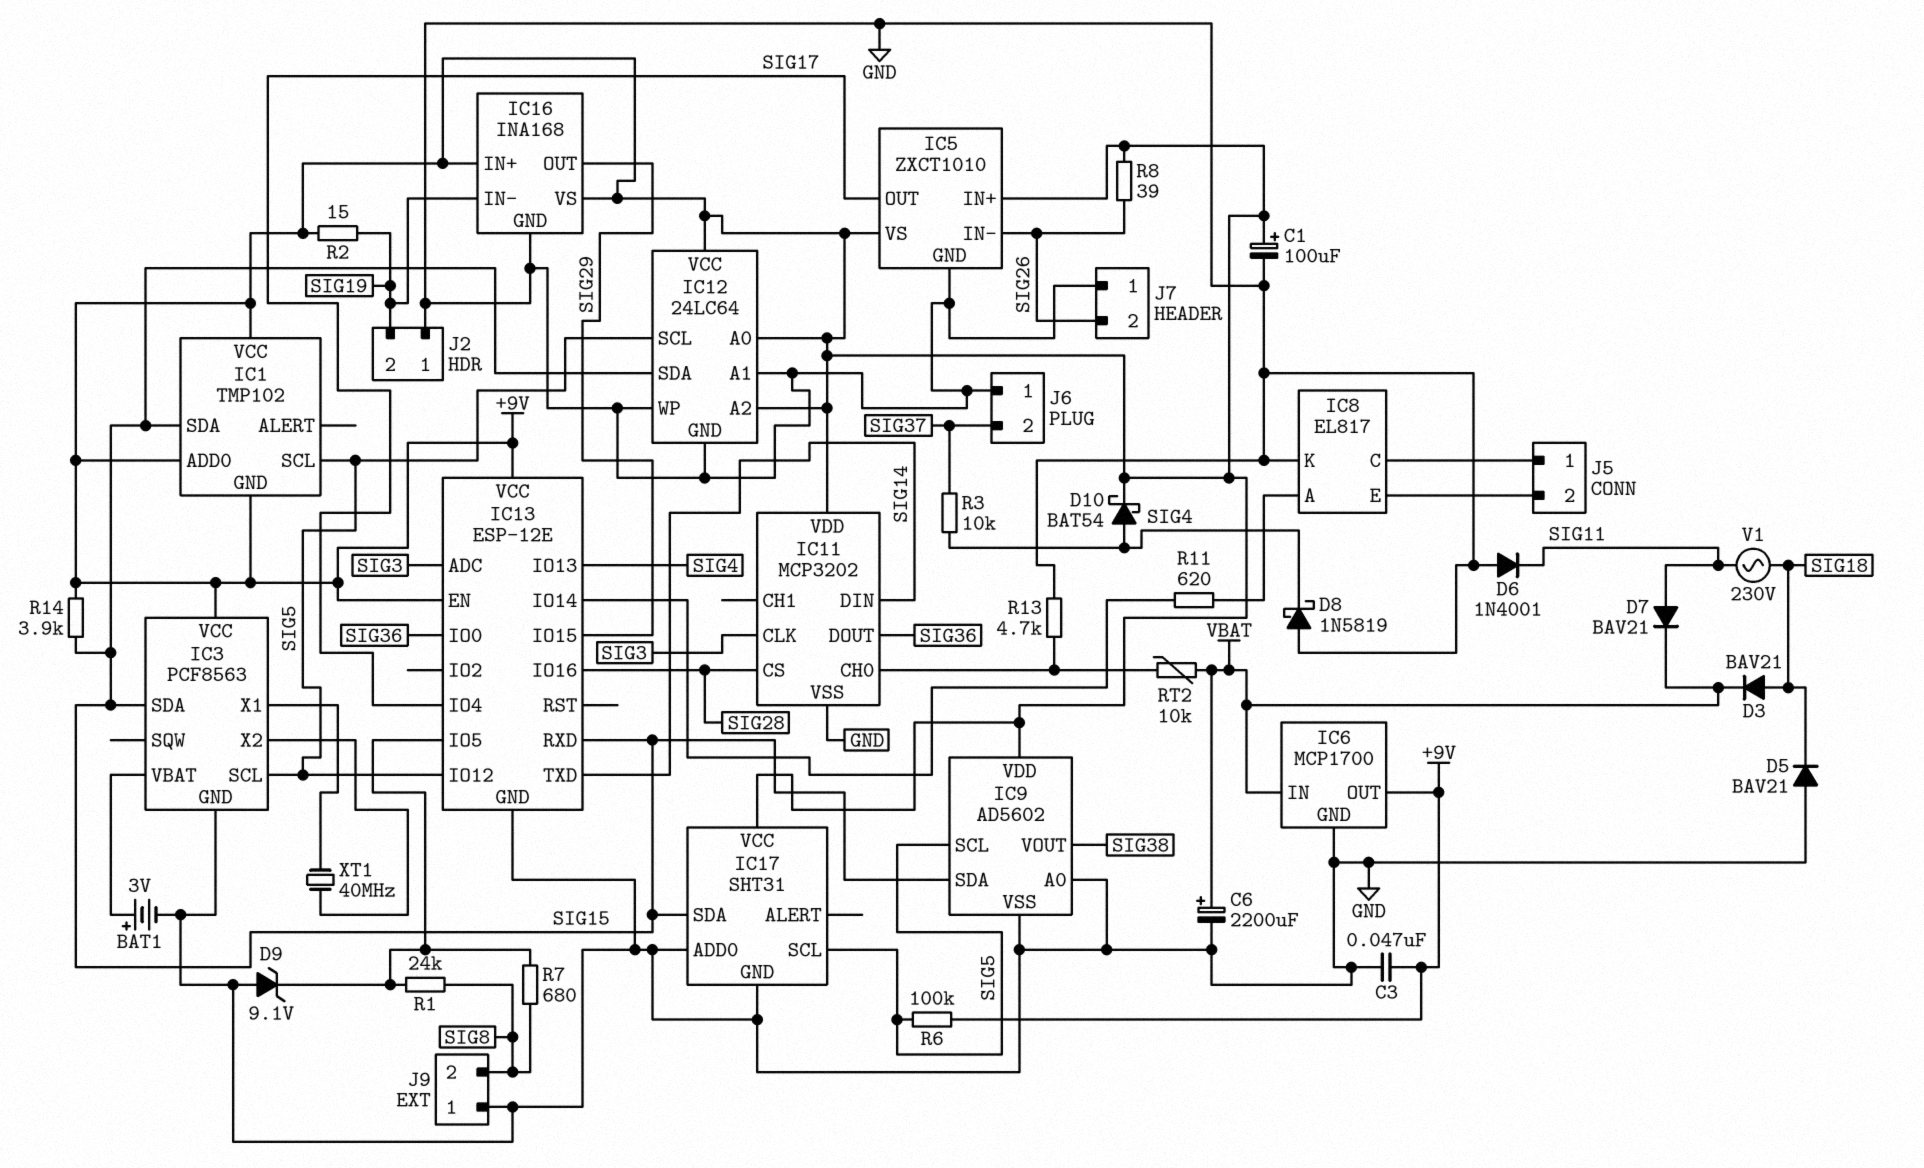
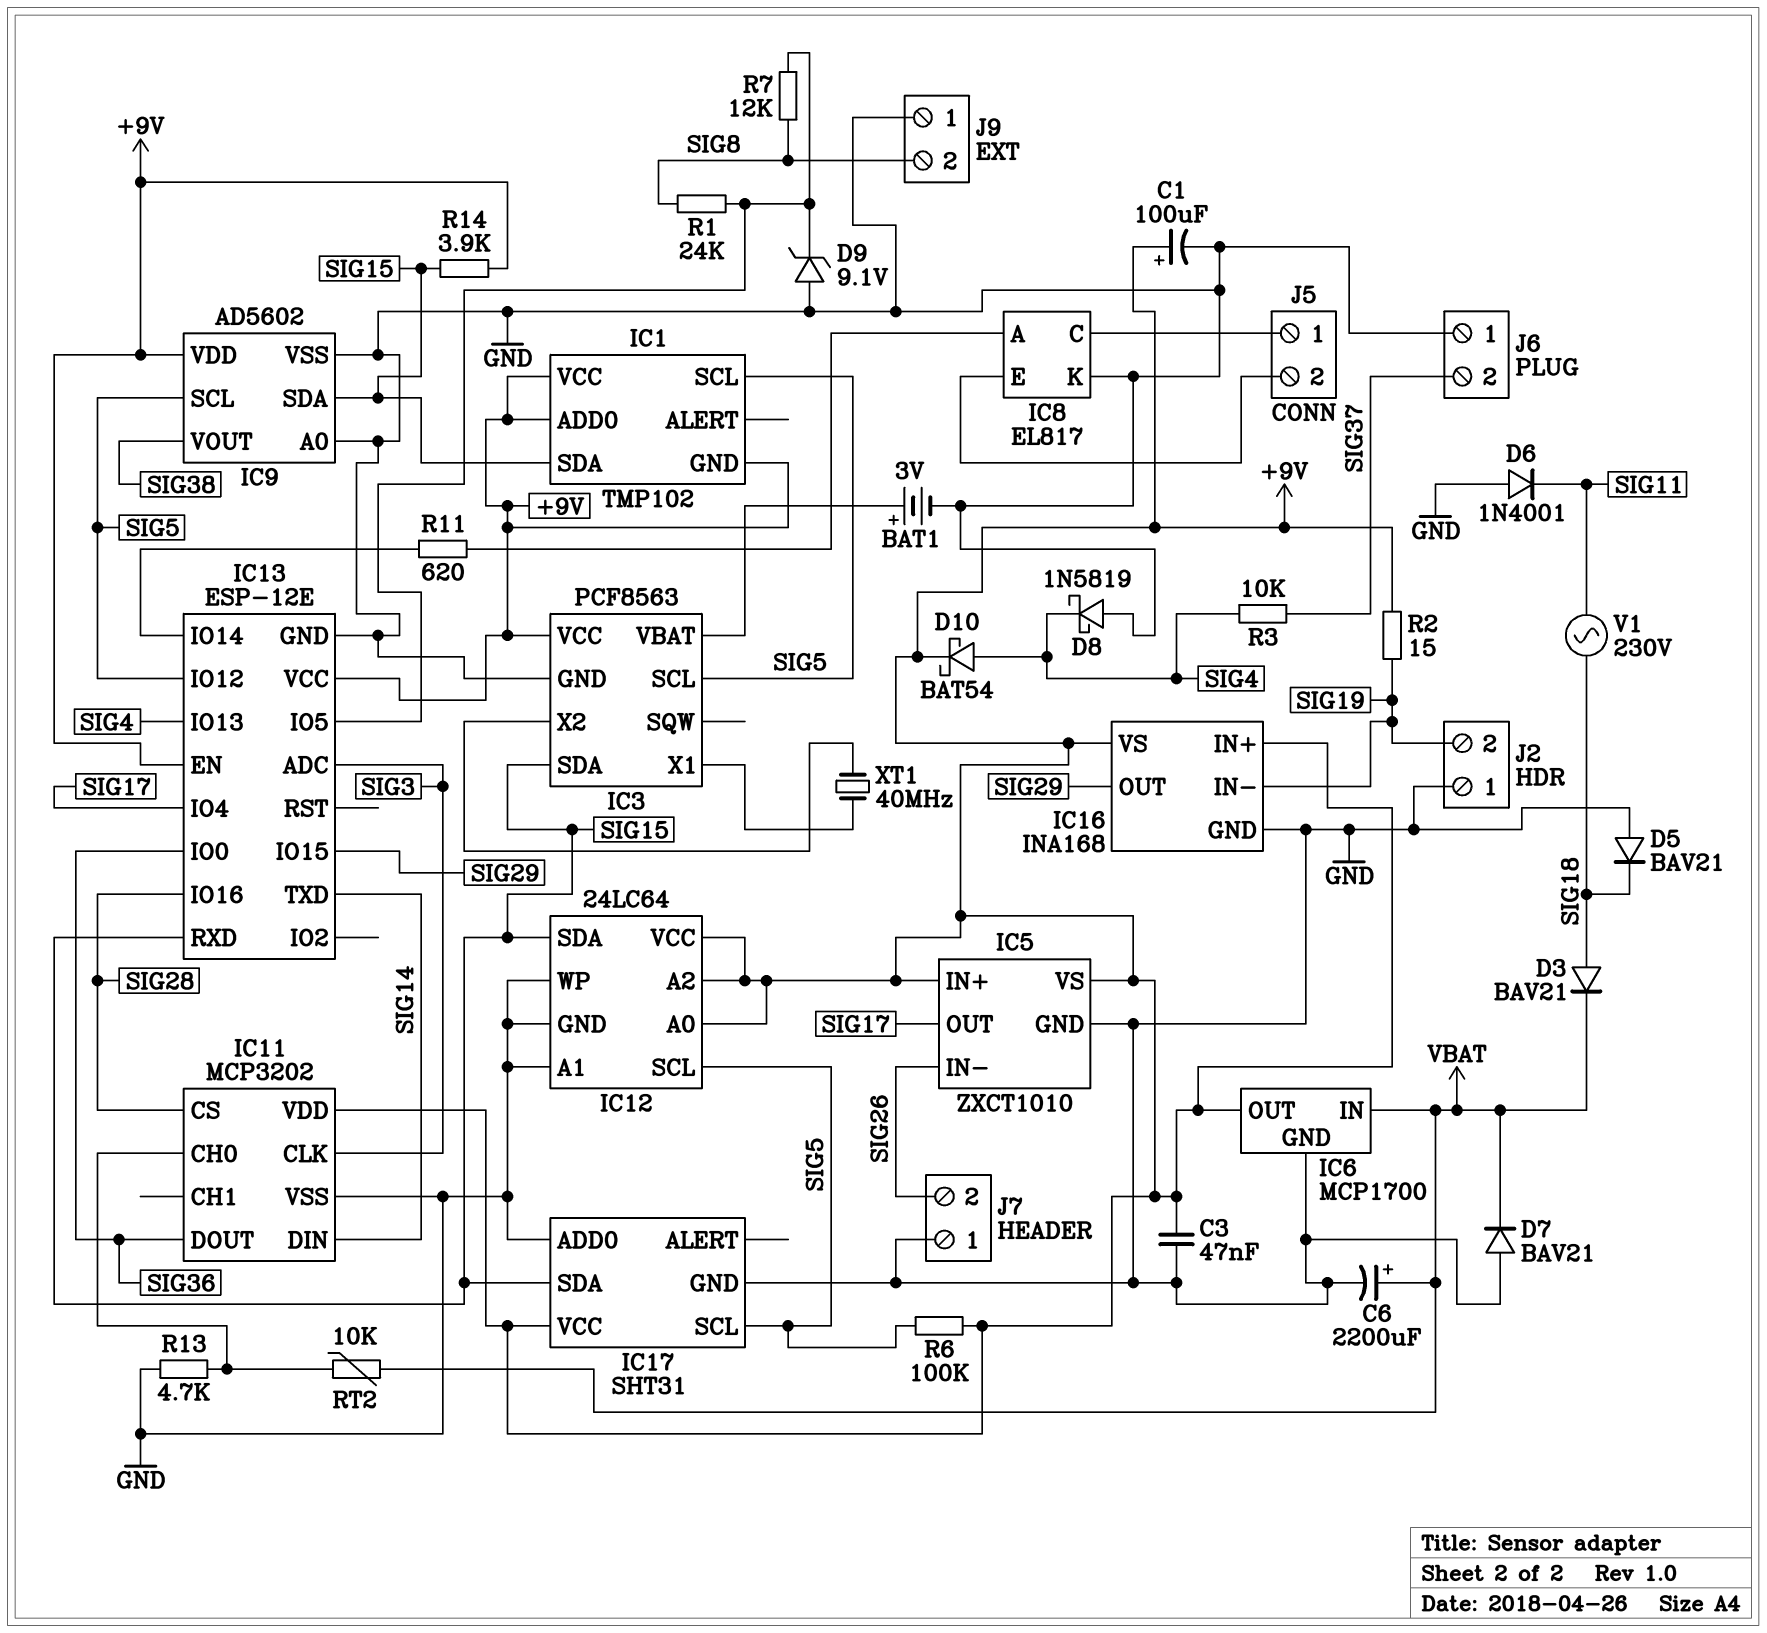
D7: diode BAV21 (A SIG11, K VBAT) -> diode BAV21 (A GND, K VBAT)
R7: 680 (IC13/IO5, SIG8) -> 12k (IC13/IO5, SIG8)
R8: 39 (+9V, SIG26) -> none

